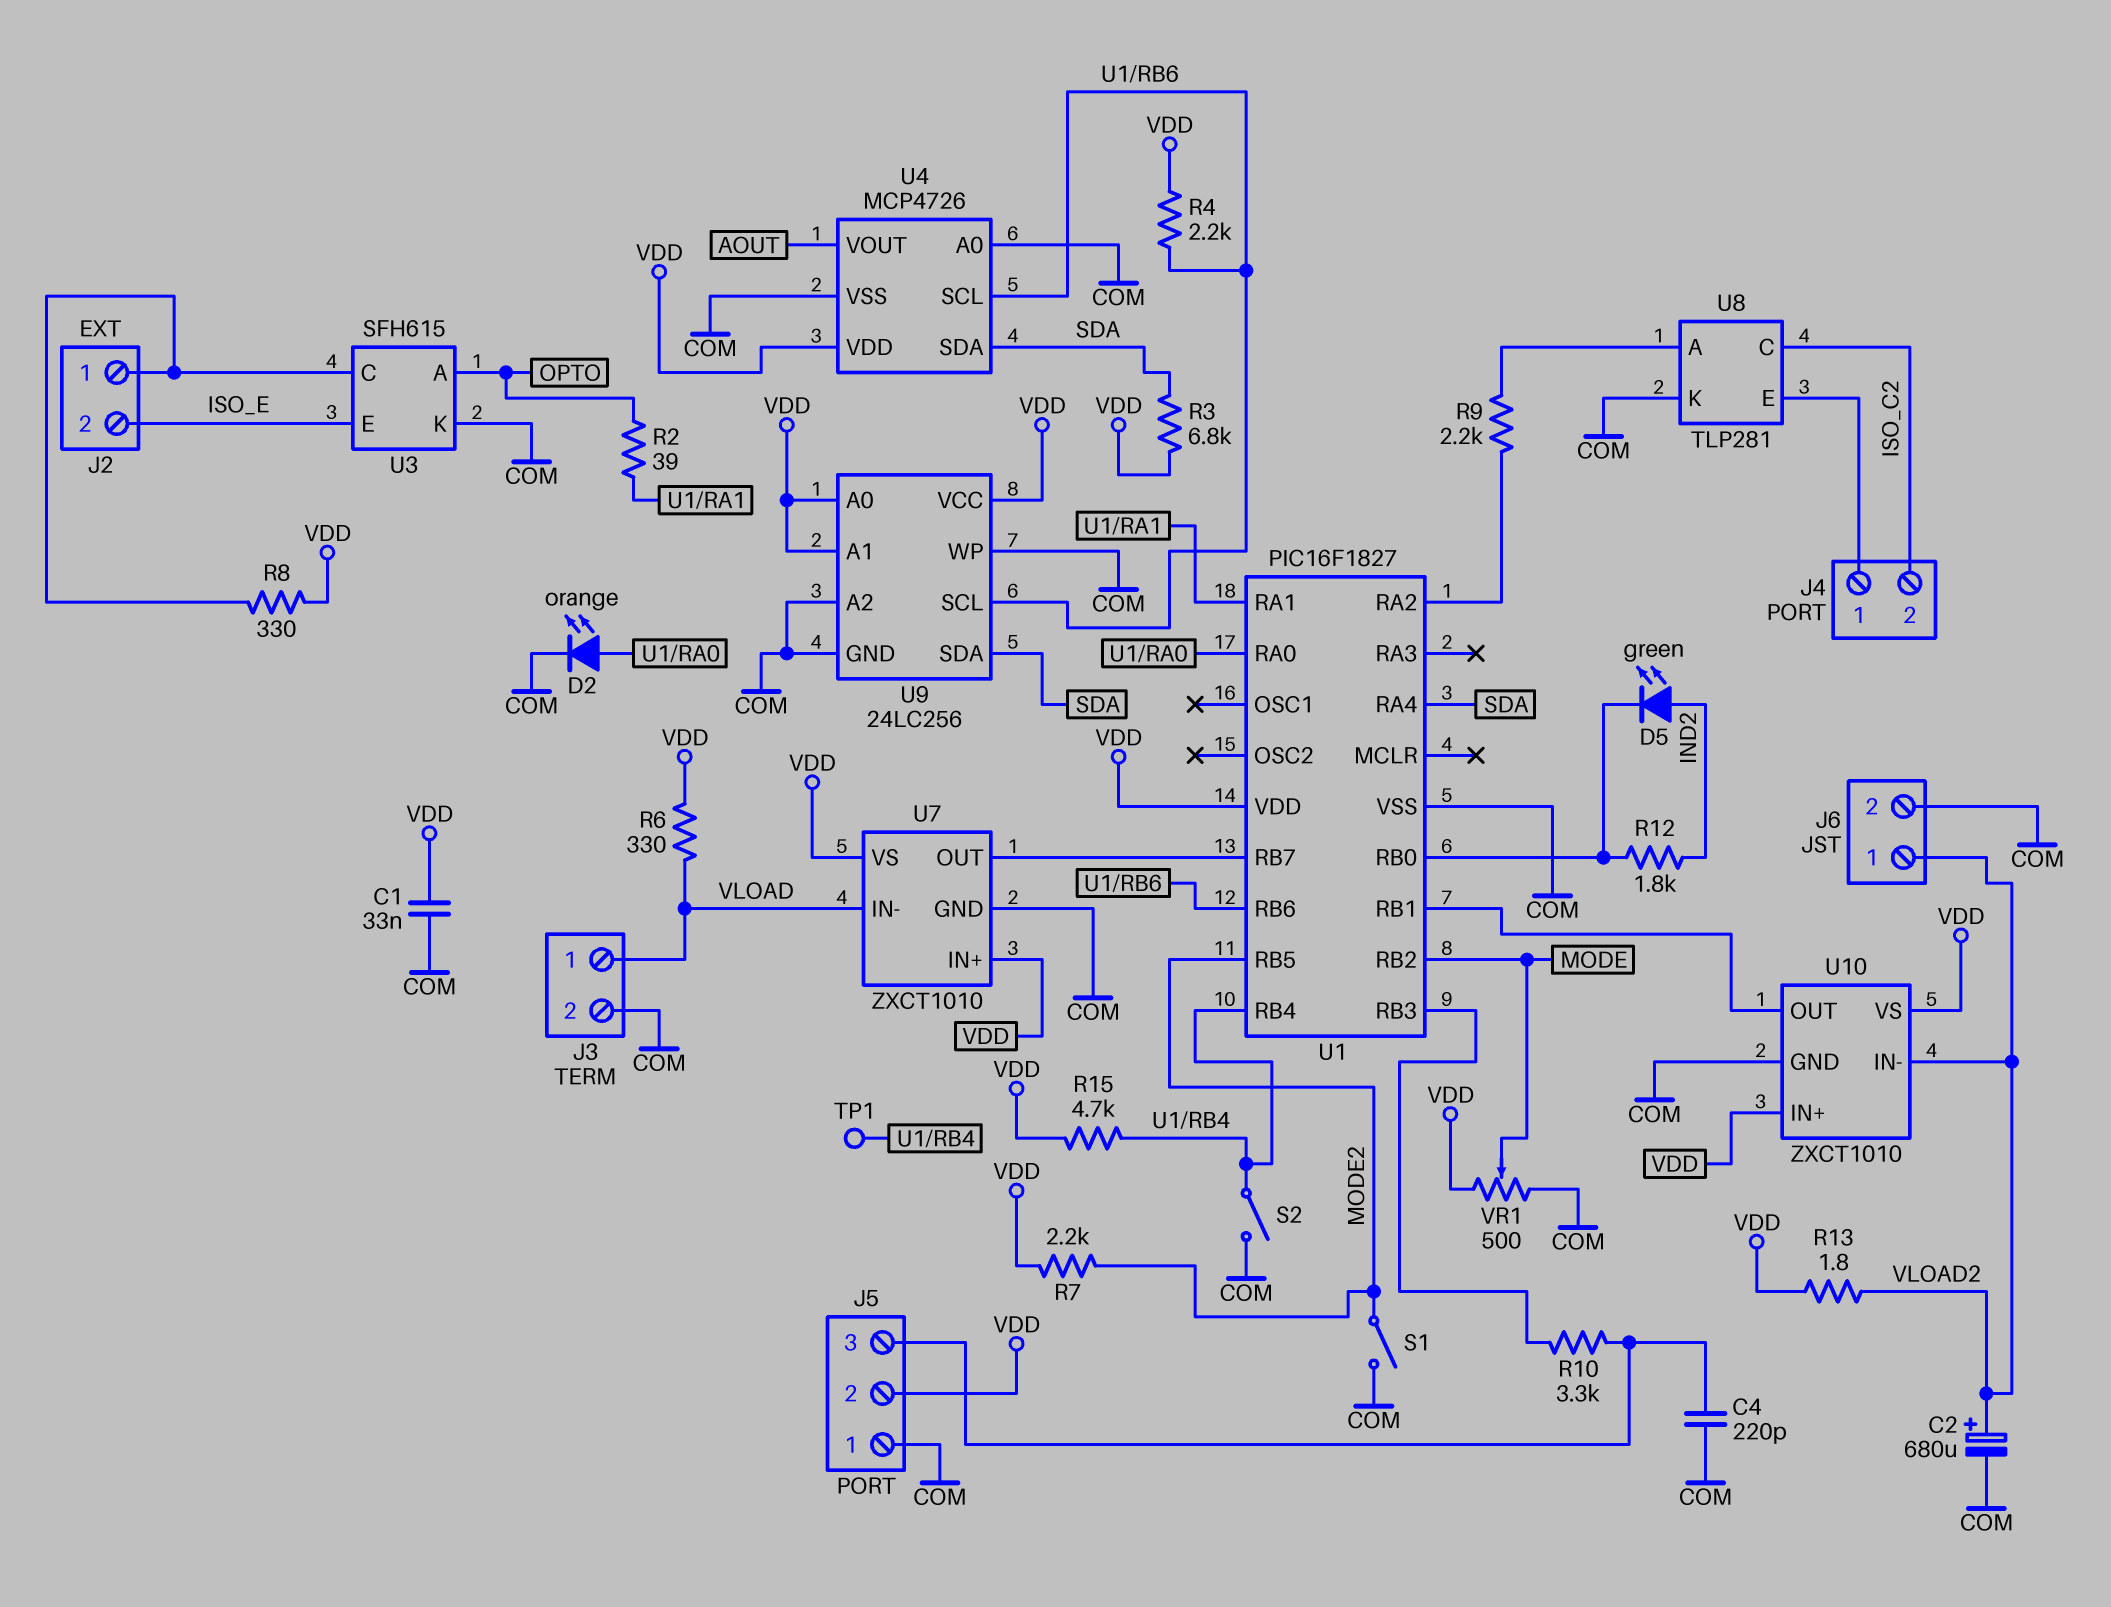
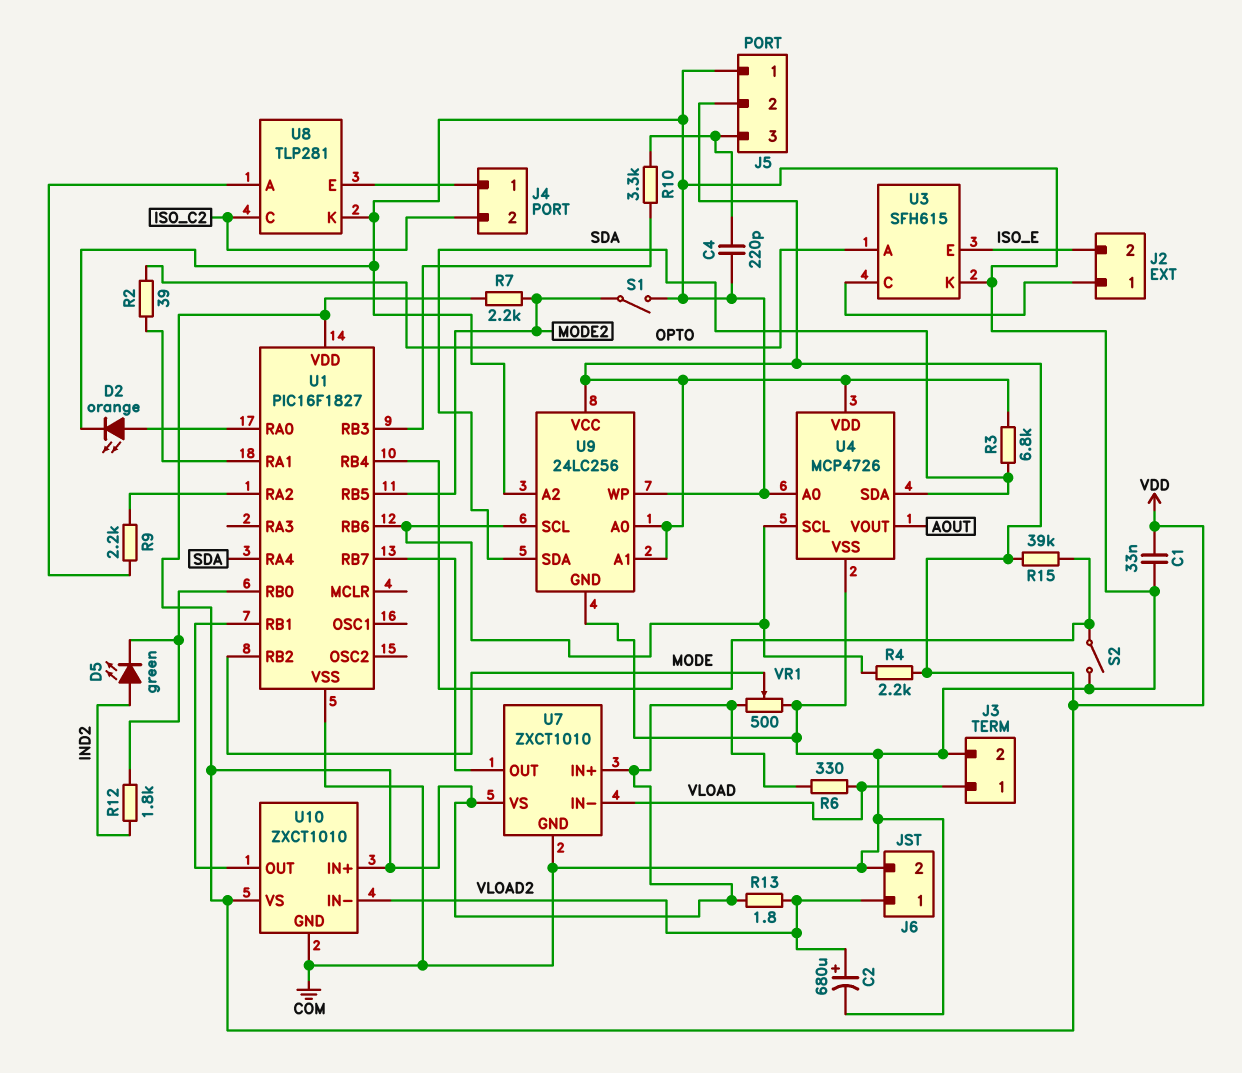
R8: 330 (J2/1, VDD) -> none
R15: 4.7k (U1/RB4, VDD) -> 39k (U1/RB4, VDD)
TP1: test point (U1/RB4) -> none

